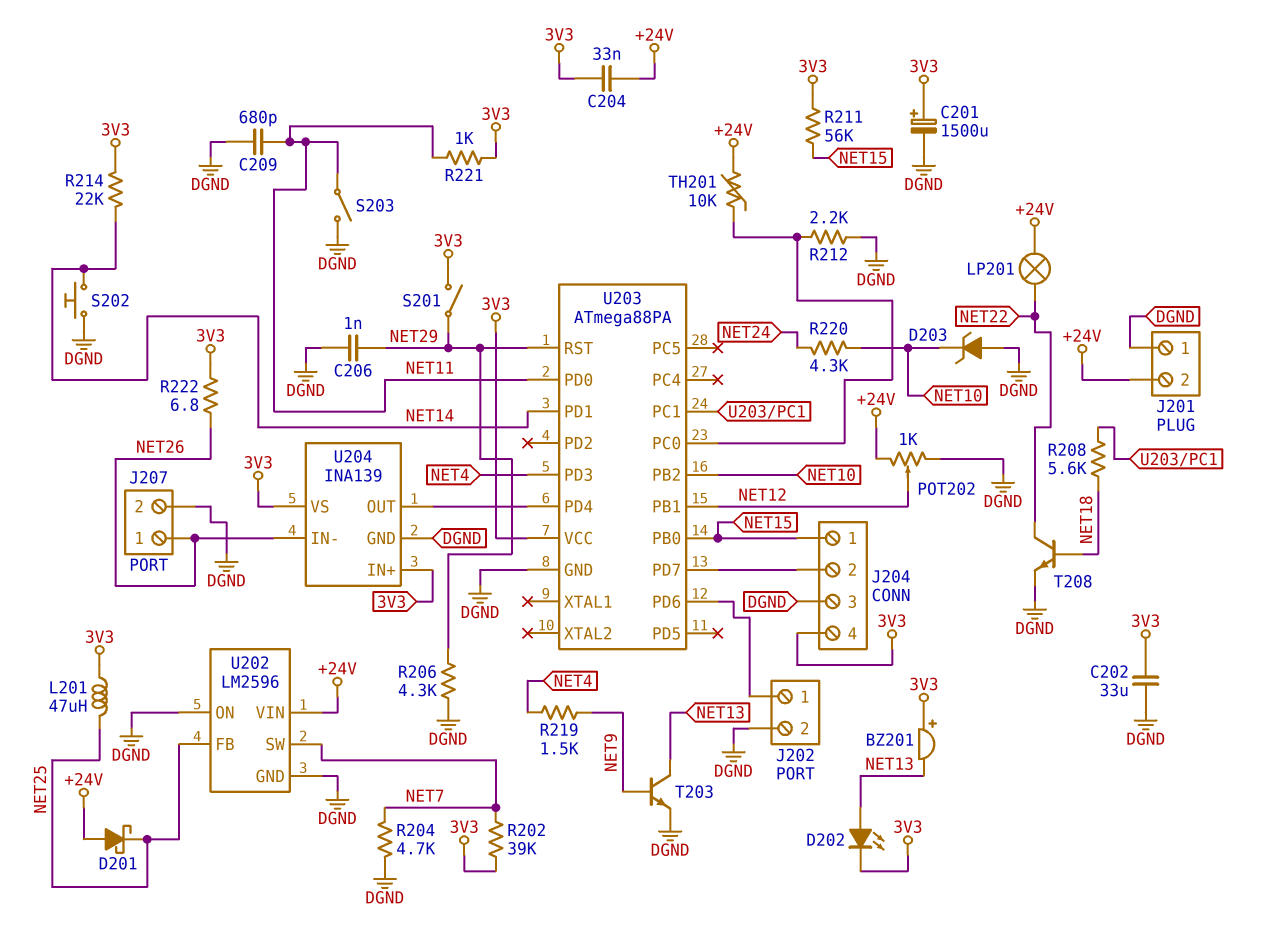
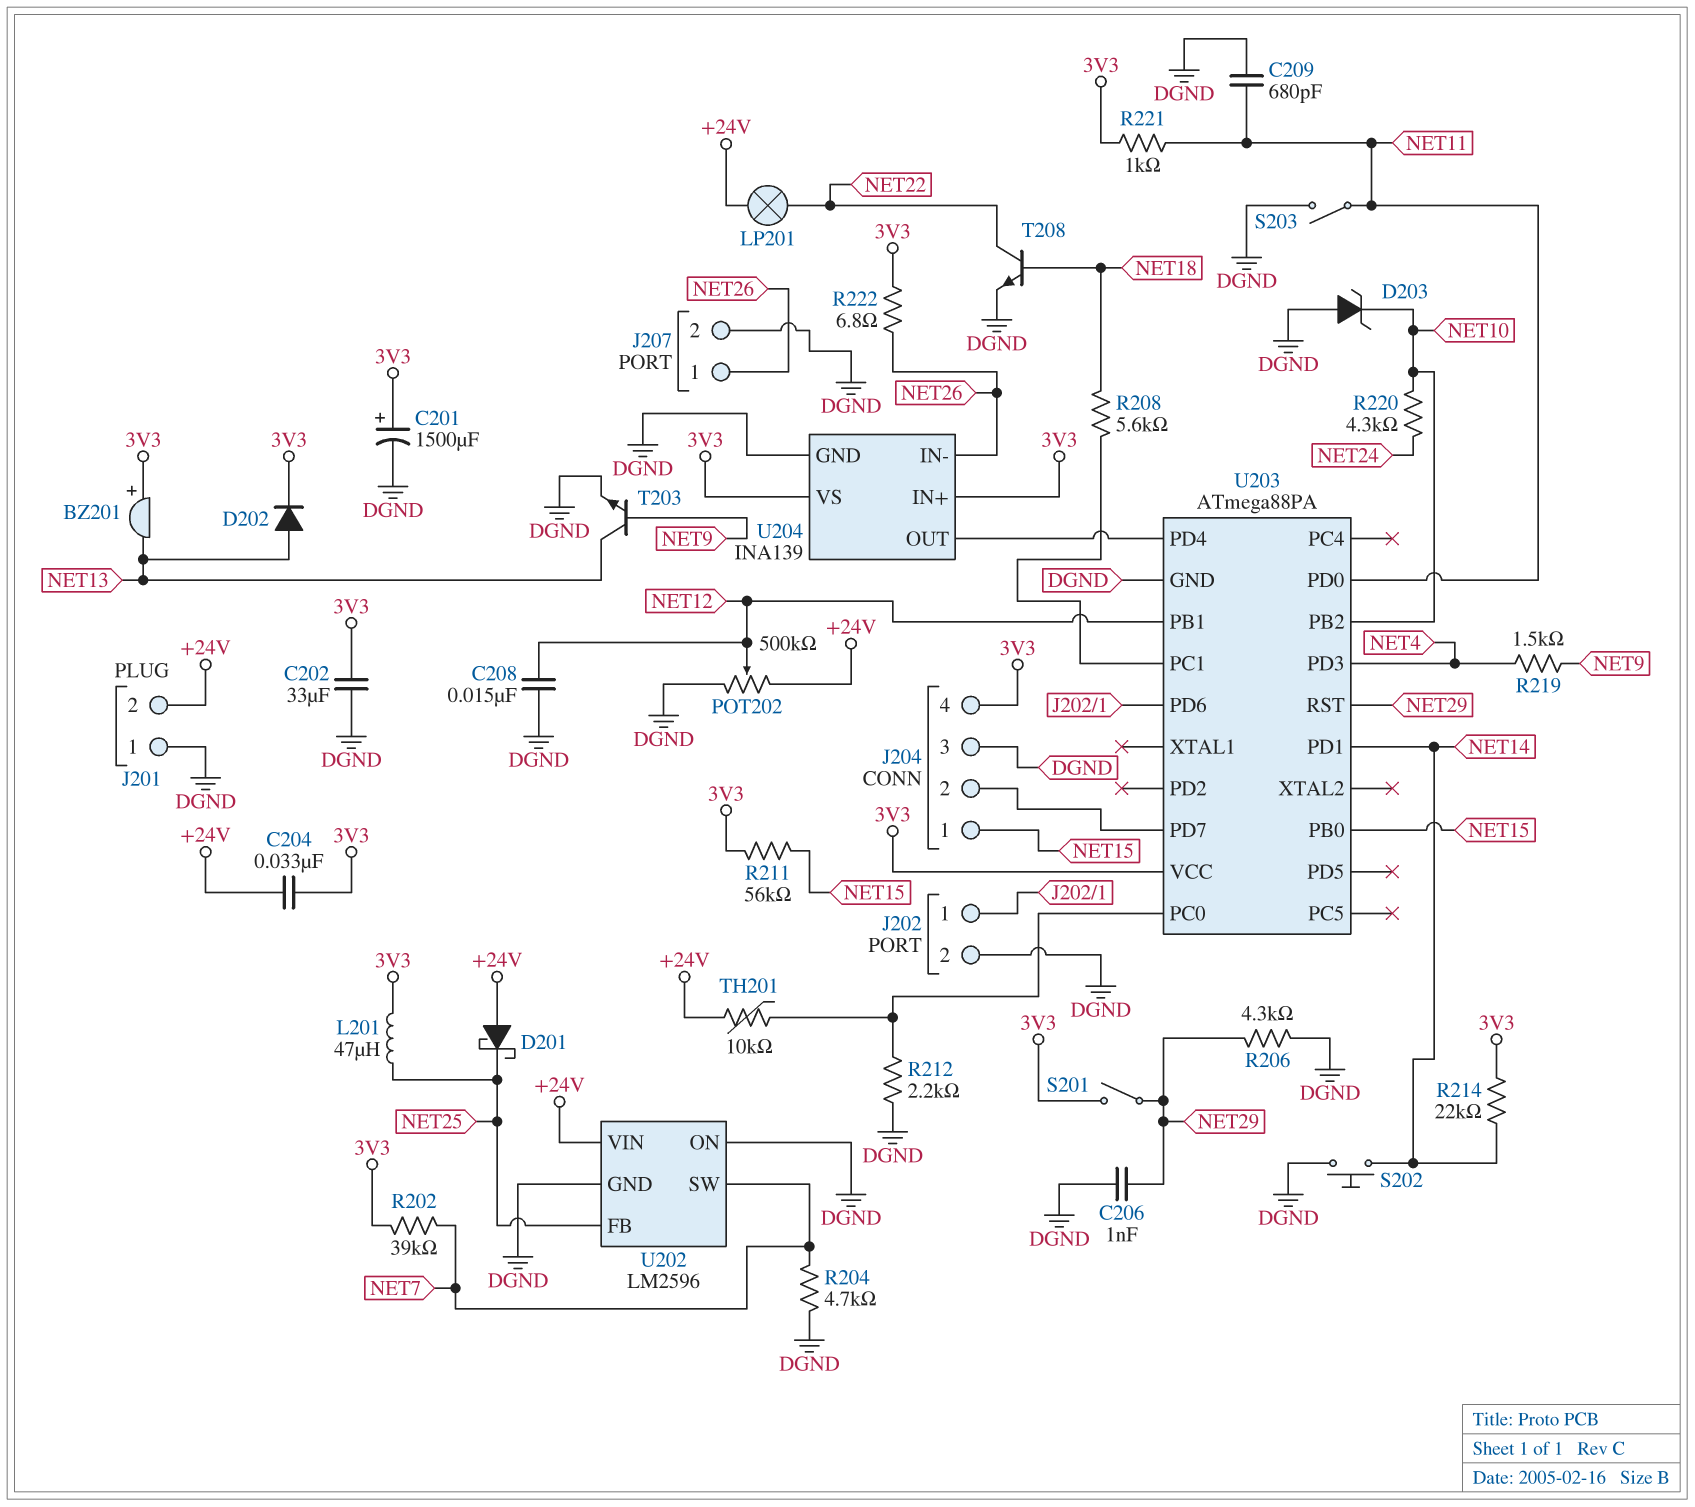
C208: none -> 15nF (DGND, NET12)
D202: LED (A NET13, K 3V3) -> diode (A NET13, K 3V3)
POT202: 1k (+24V, DGND, wiper NET12) -> 500k (+24V, DGND, wiper NET12)

